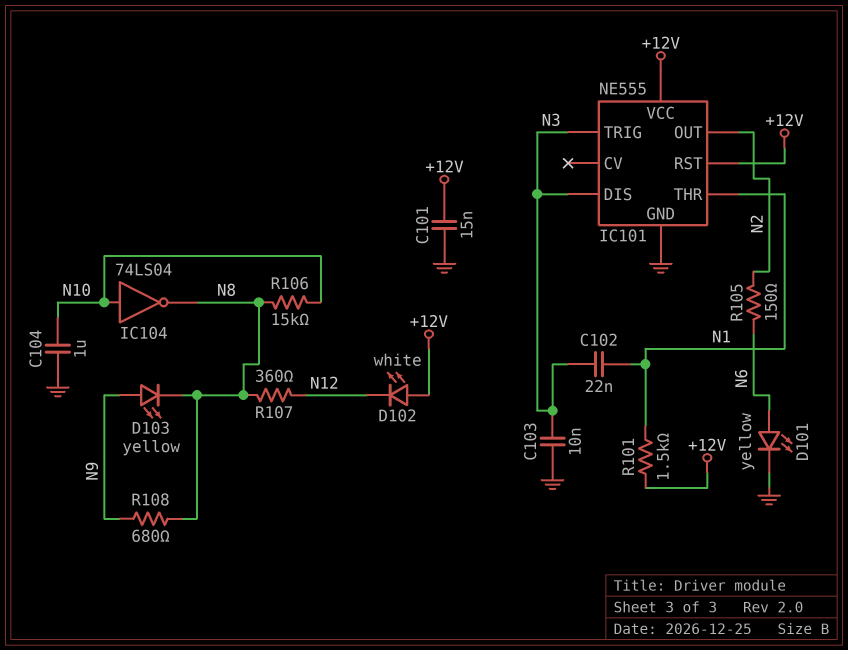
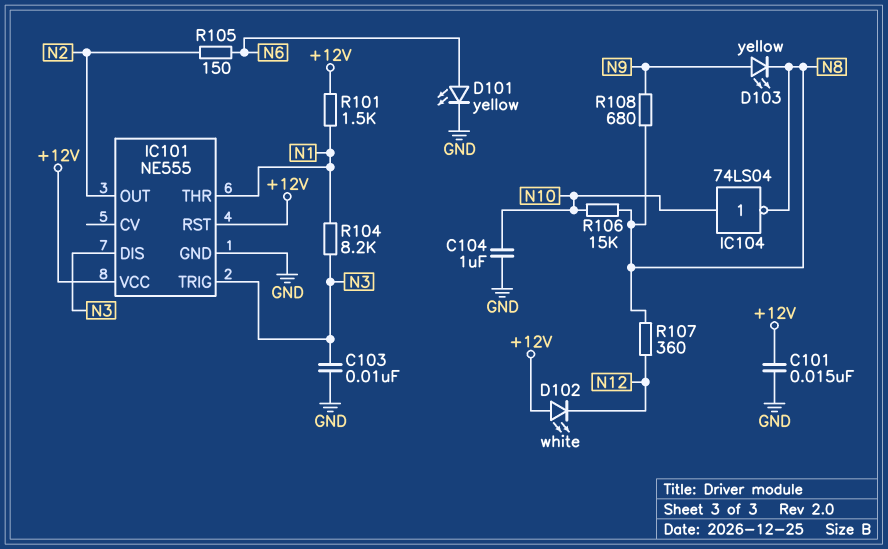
C102: 22nF (N1, N3) -> none
R104: none -> 8.2k (N1, N3)

